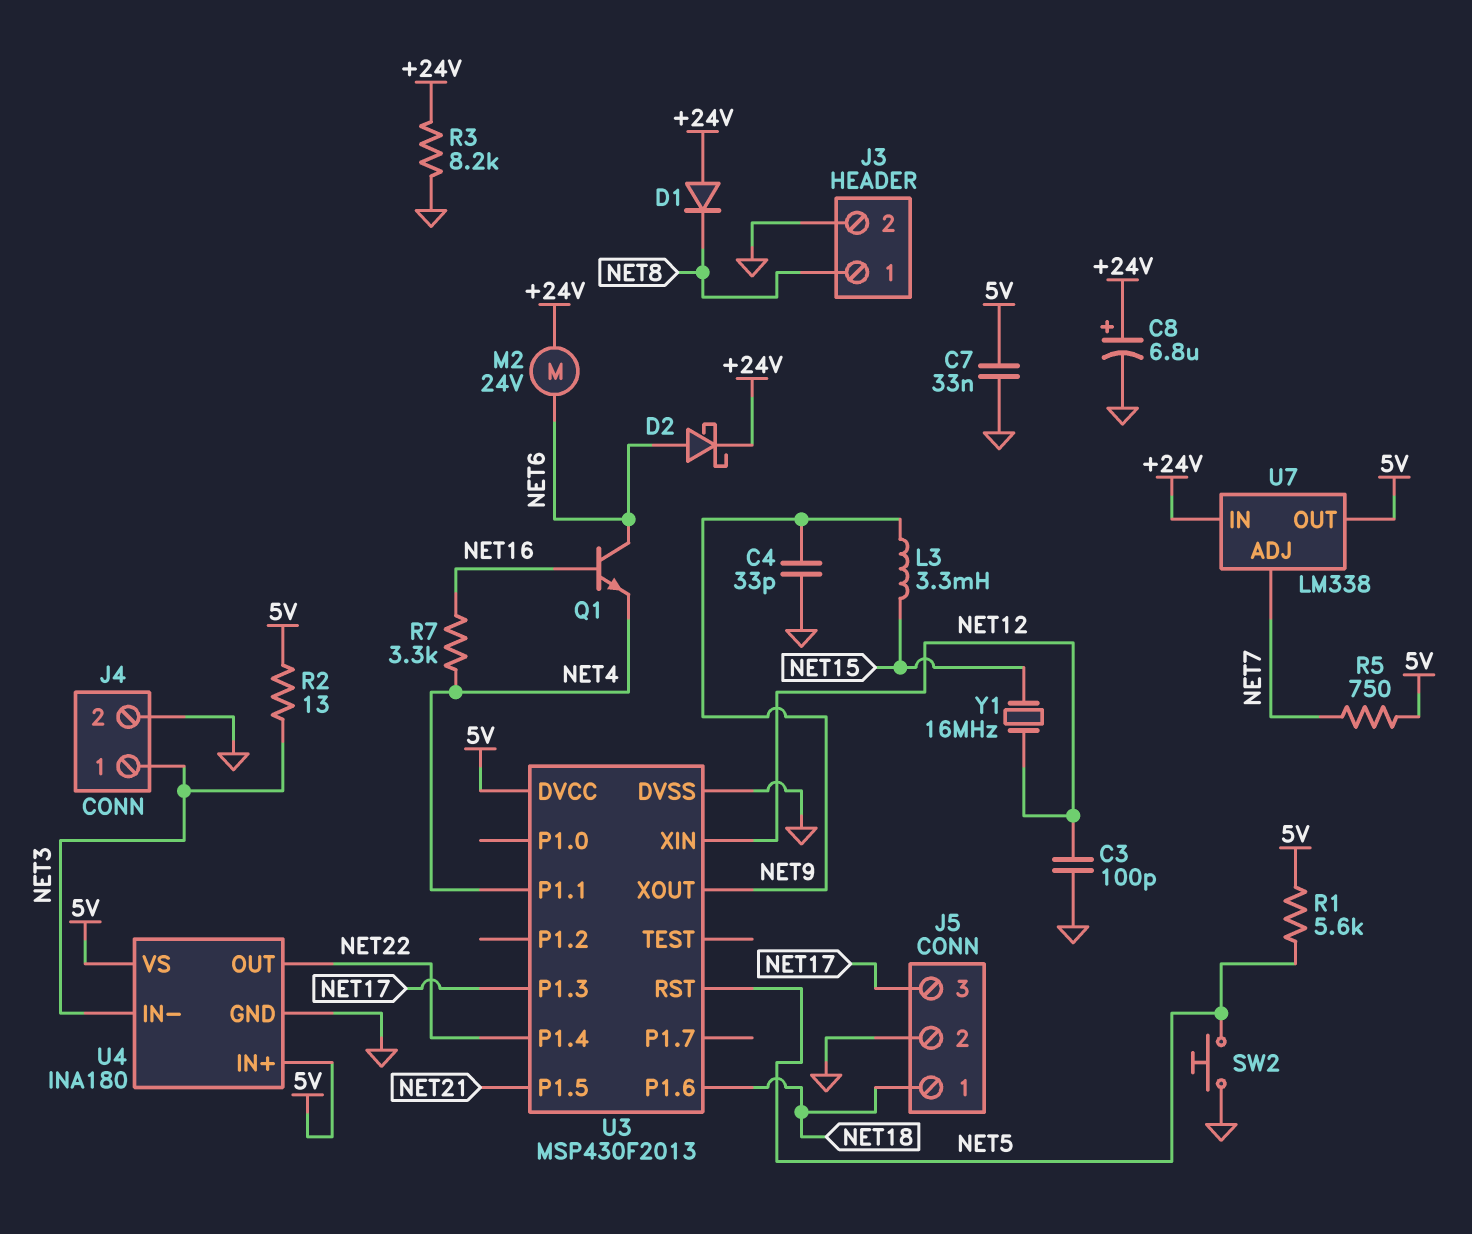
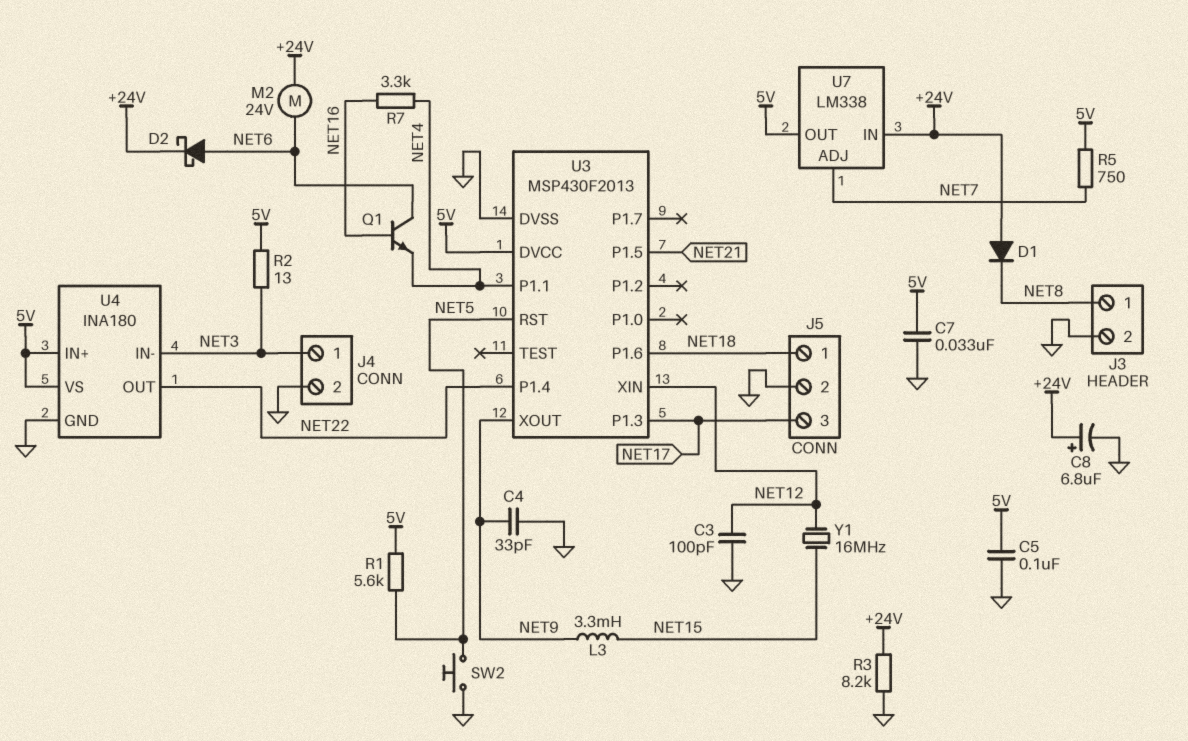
C5: none -> 100nF (5V, GND)

